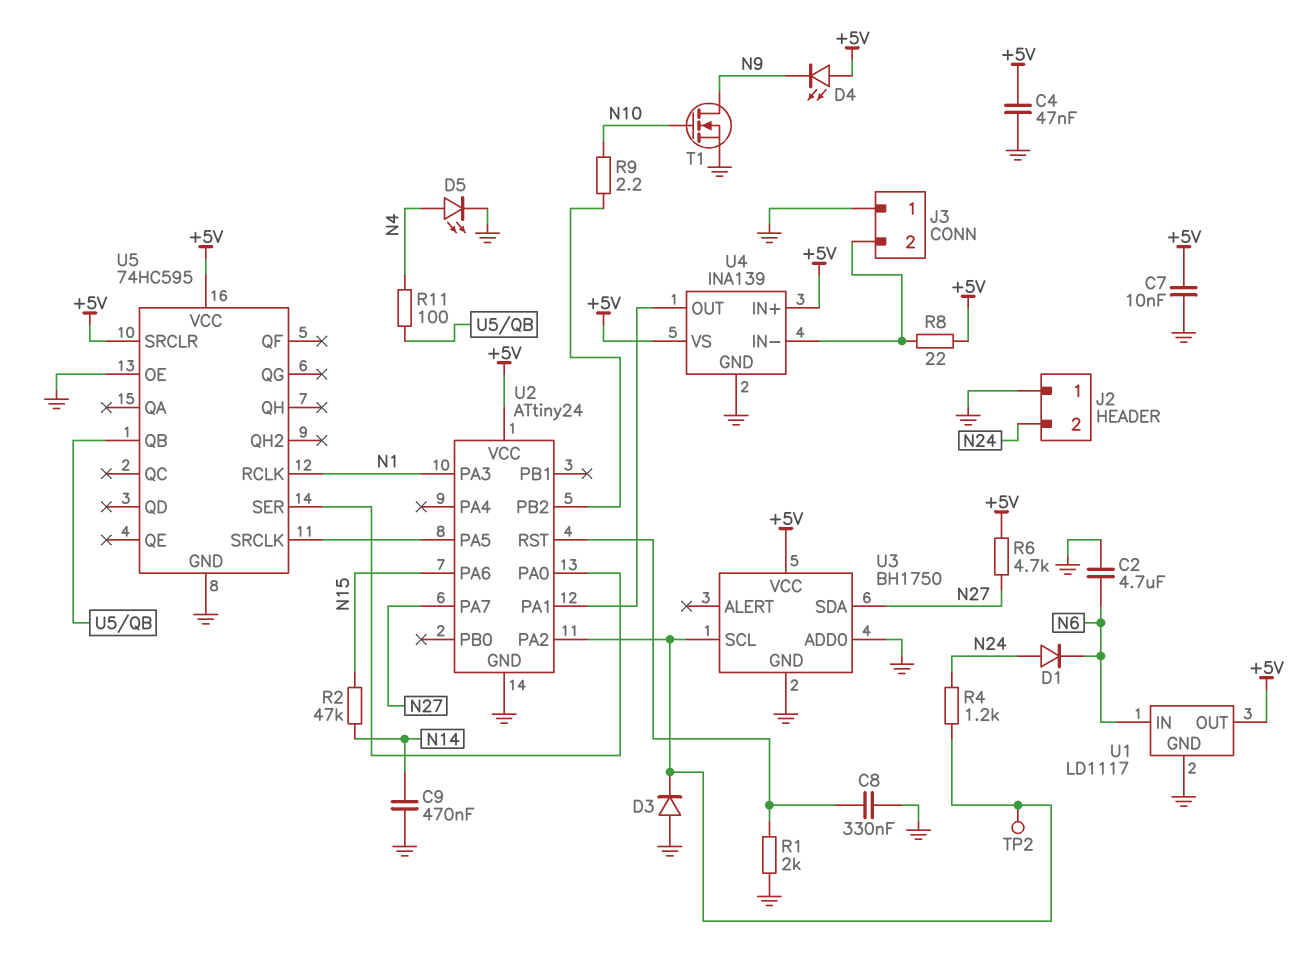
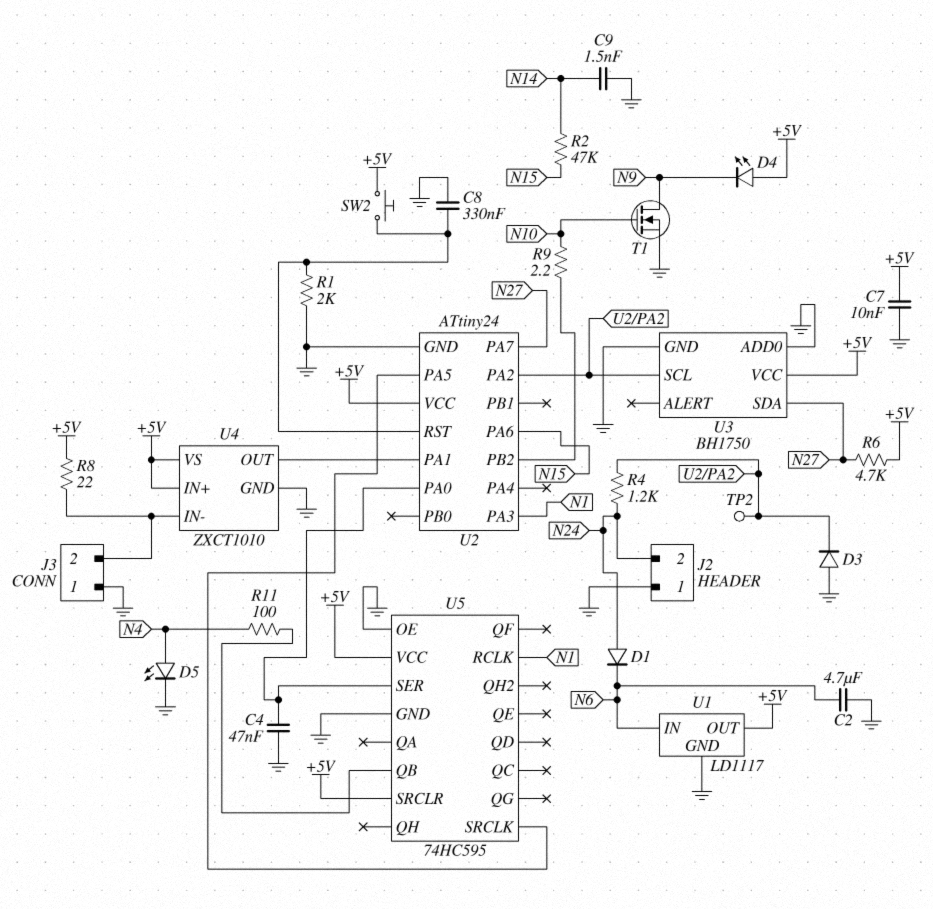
C4: 47nF (+5V, GND) -> 47nF (GND, U2/PA0)
C9: 470nF (GND, N14) -> 1.5nF (GND, N14)
SW2: none -> button (+5V, U2/RST)
U4: INA139 -> ZXCT1010

